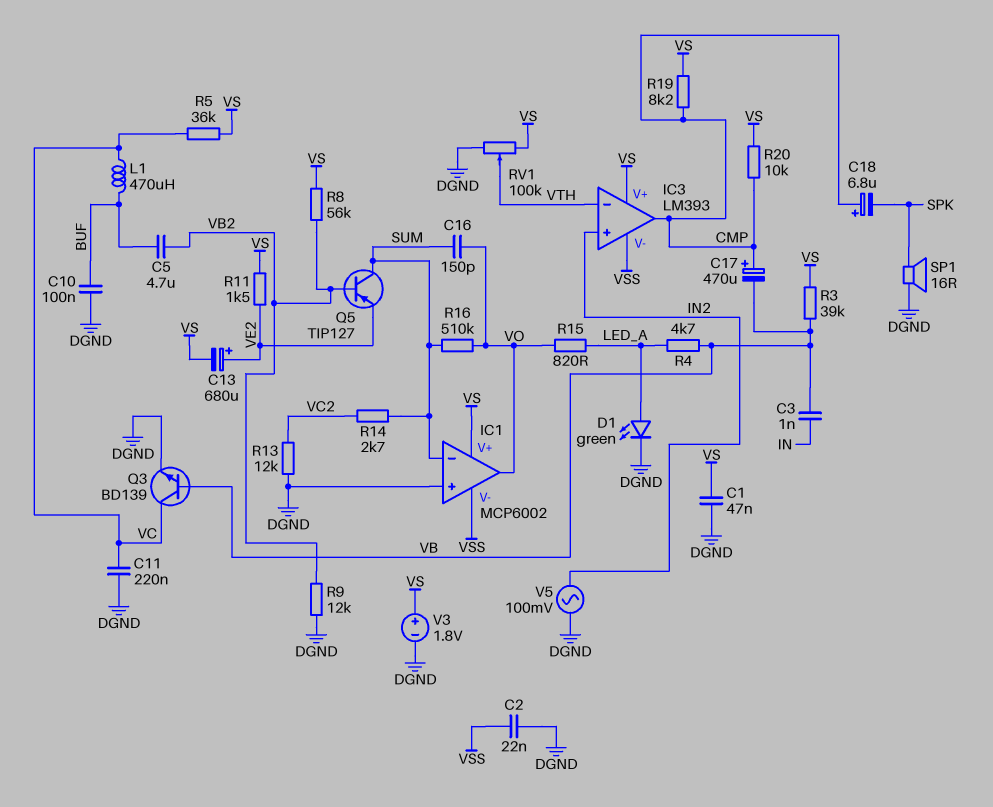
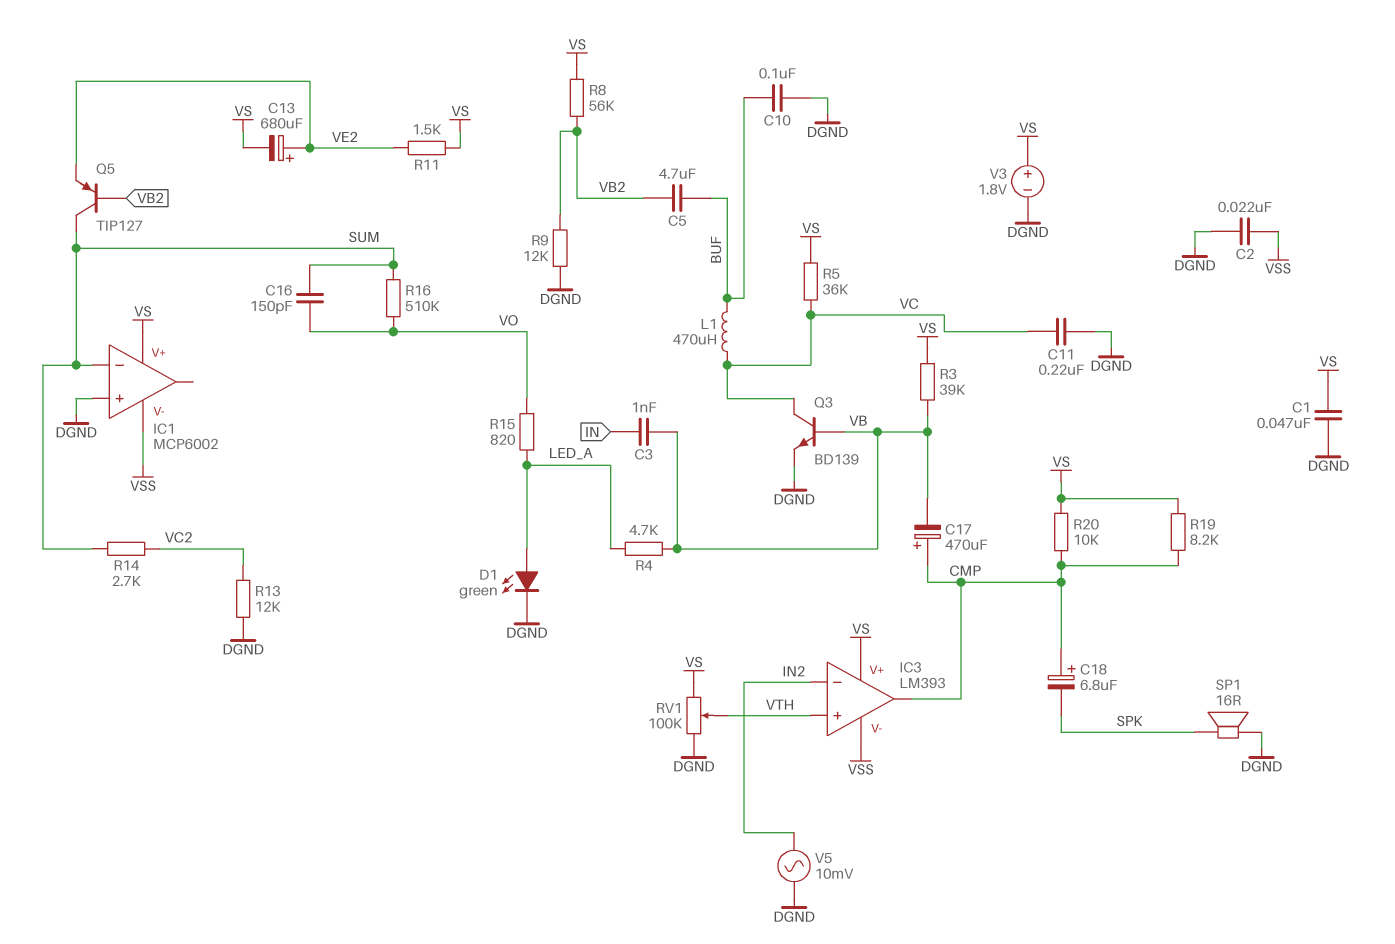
IC1 pin out: VO -> none
IC3 pin in+: IN2 -> VTH
IC3 pin in-: VTH -> IN2
V5: AC 100mV (DGND, IN2) -> AC 10mV (DGND, IN2)

